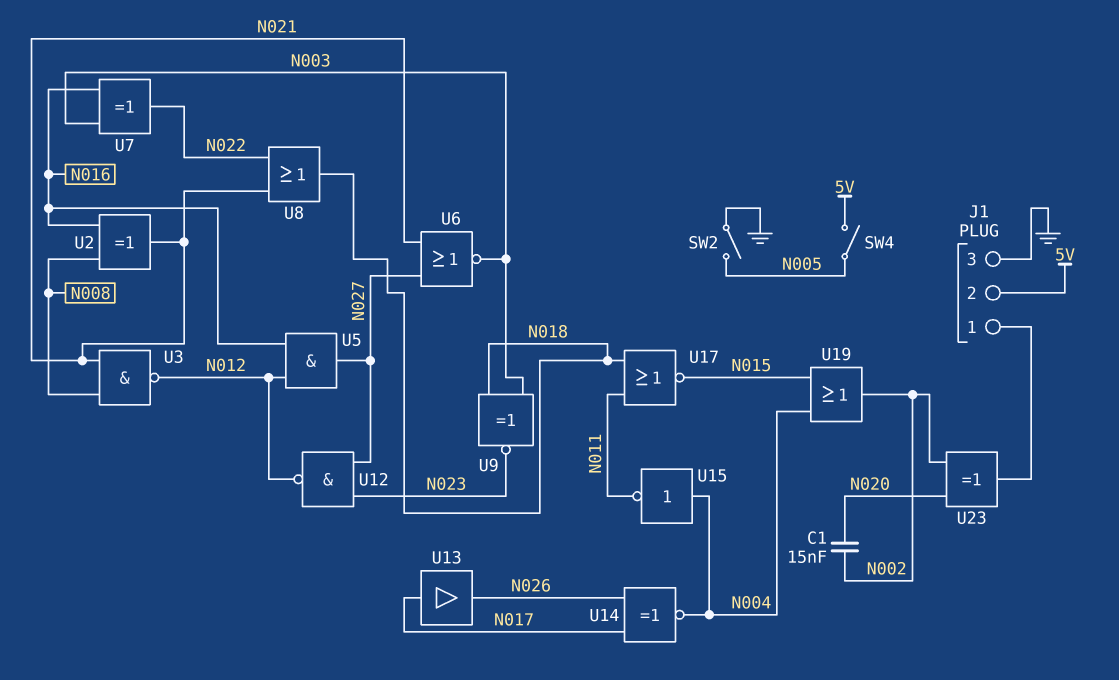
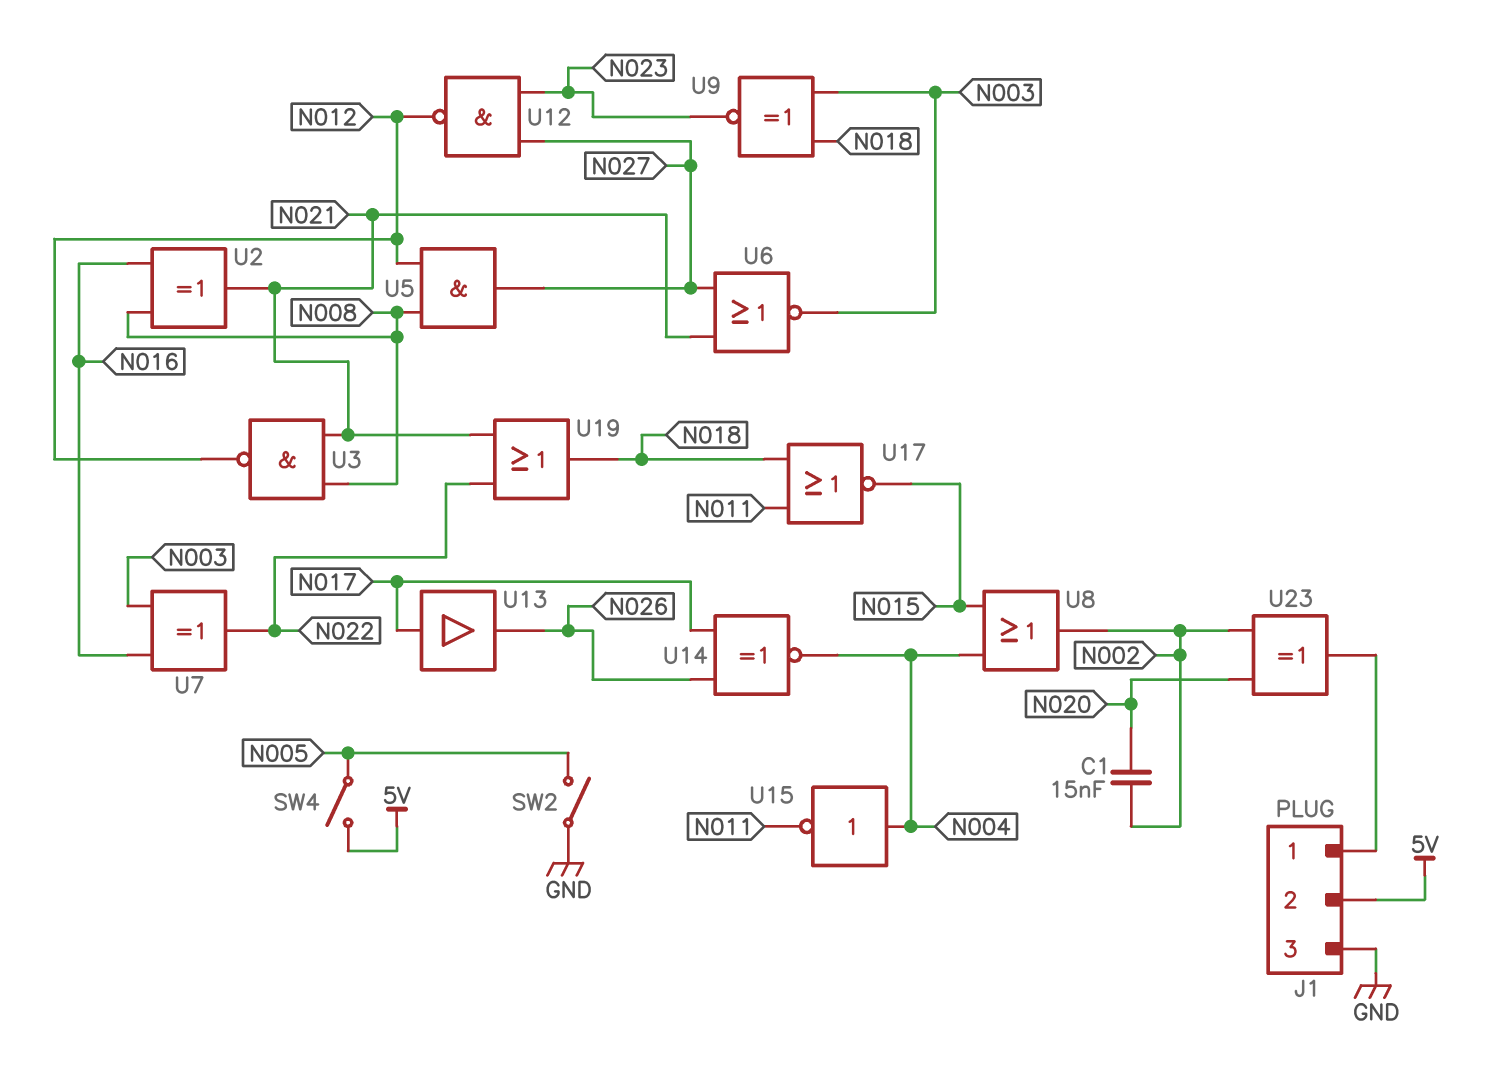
U5: AND (in N012, in N016, out N027) -> AND (in N008, in N012, out N027)
U8: OR (in N021, in N022, out N018) -> OR (in N004, in N015, out N002)
U19: OR (in N004, in N015, out N002) -> OR (in N021, in N022, out N018)

